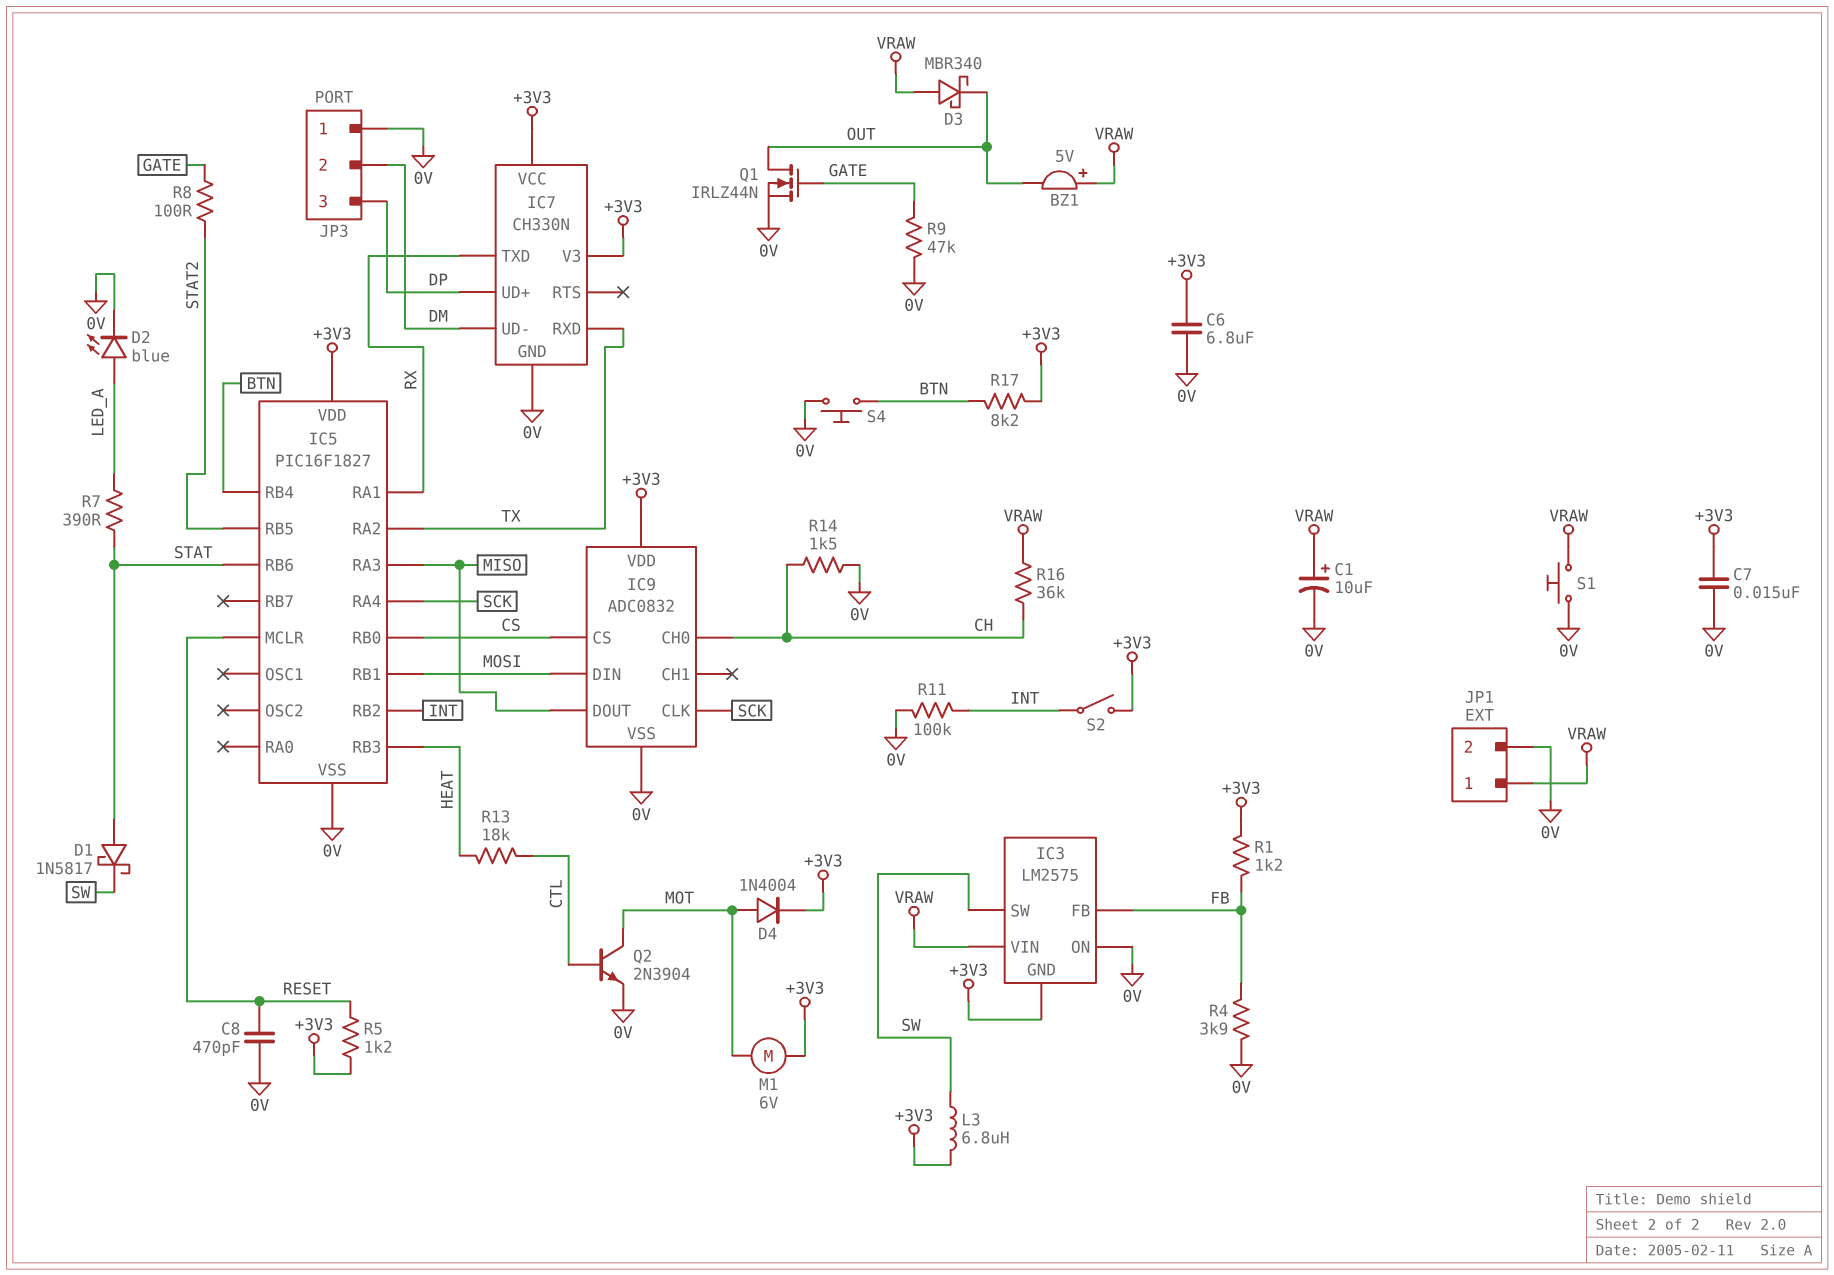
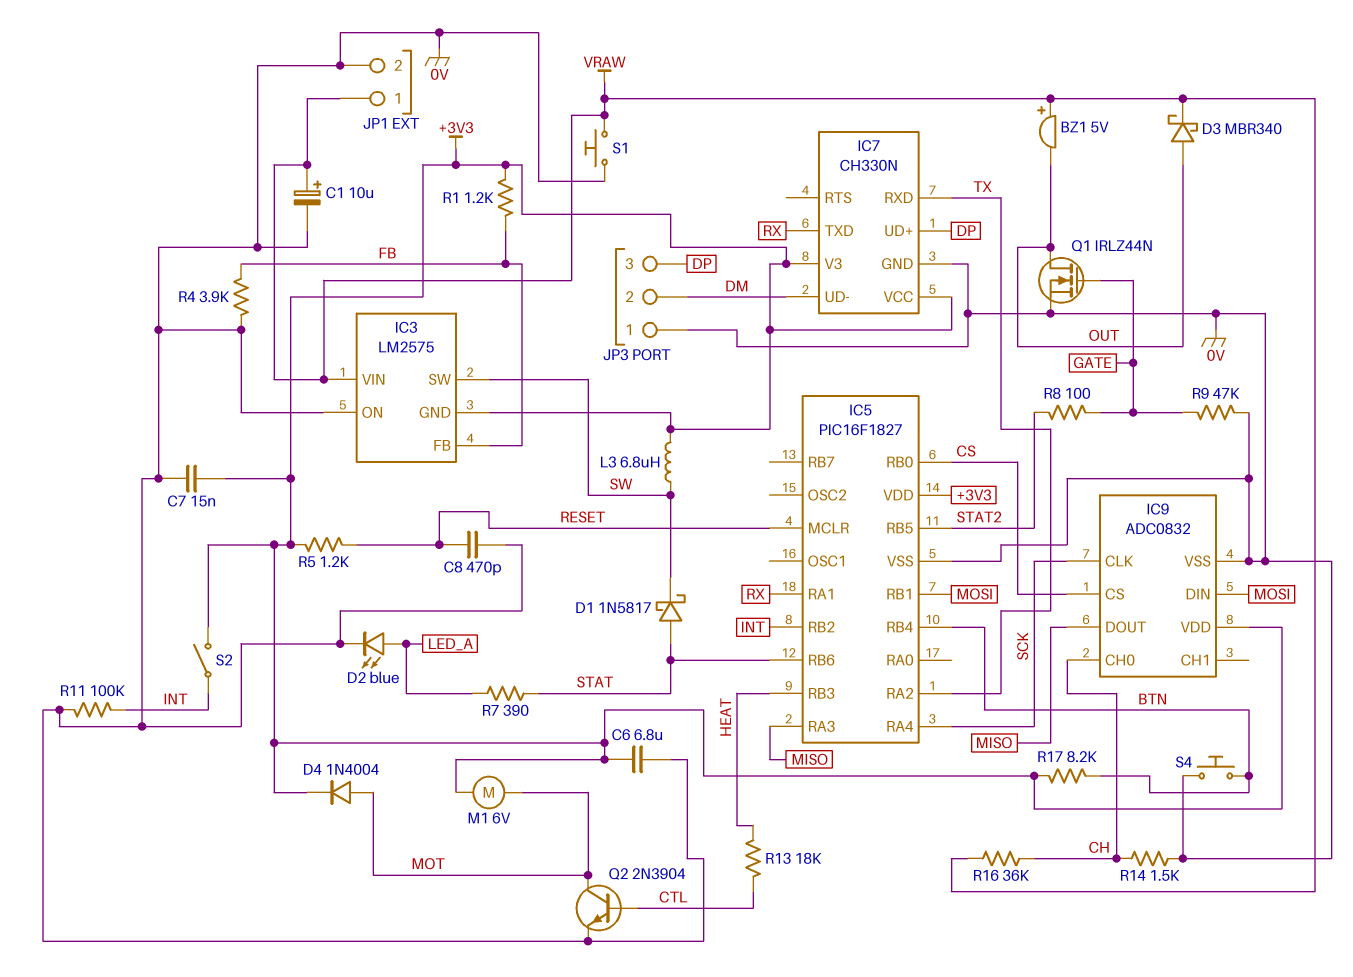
D3: schottky MBR340 (A VRAW, K OUT) -> schottky MBR340 (A OUT, K VRAW)

